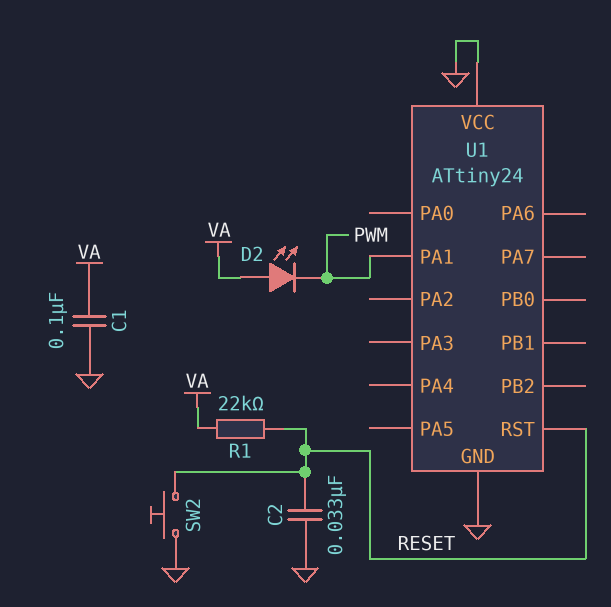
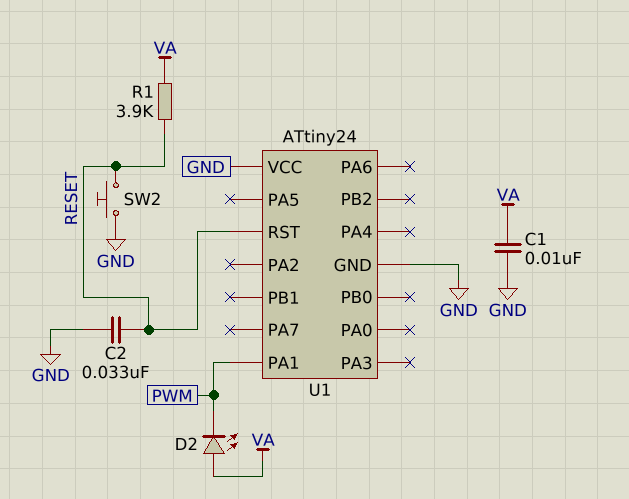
C1: 100nF (GND, VA) -> 10nF (GND, VA)
R1: 22k (RESET, VA) -> 3.9k (RESET, VA)

